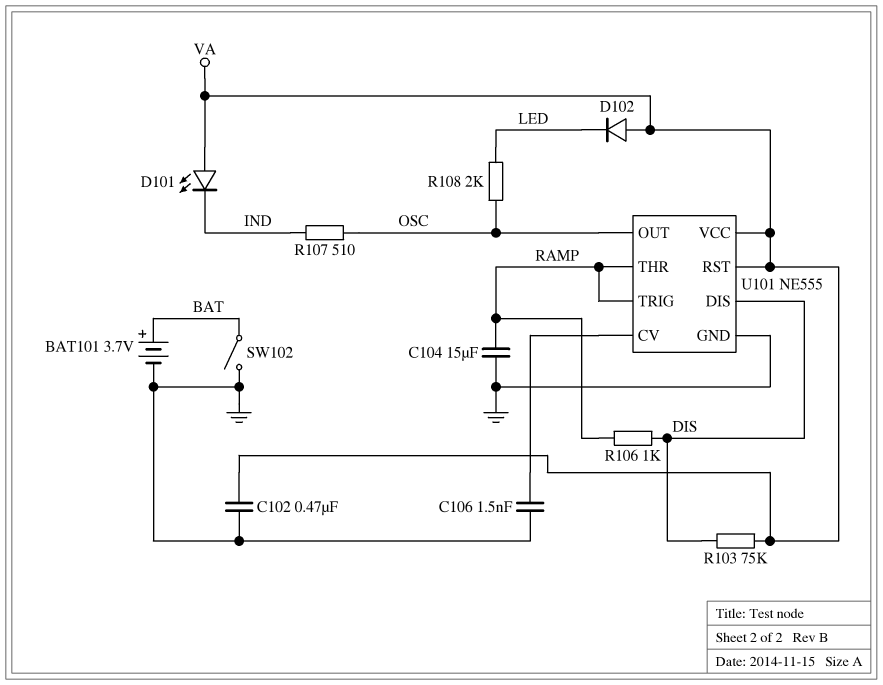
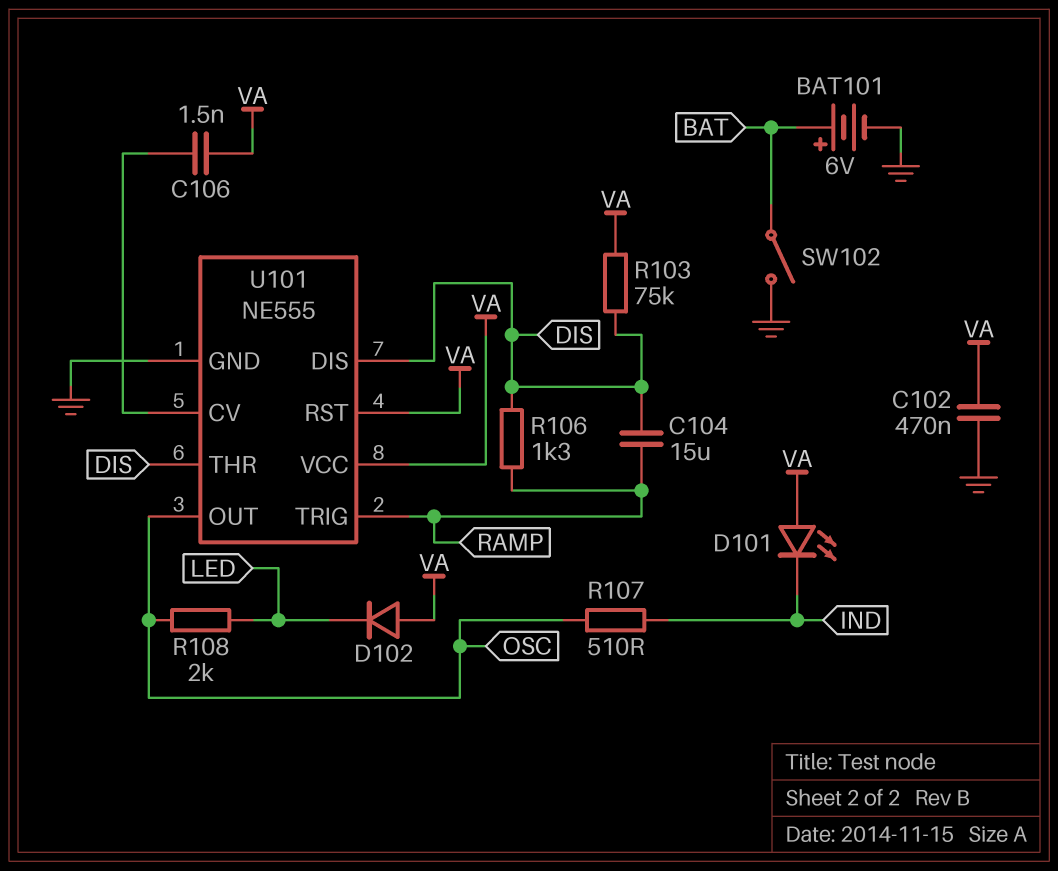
BAT101: 3.7V (plus BAT, minus GND) -> 6V (plus BAT, minus GND)
C104: 15uF (GND, RAMP) -> 15uF (DIS, RAMP)
C106: 1.5nF (GND, U101/CV) -> 1.5nF (U101/CV, VA)
R106: 1k (DIS, RAMP) -> 1.3k (DIS, RAMP)
U101 pin THR: RAMP -> DIS

